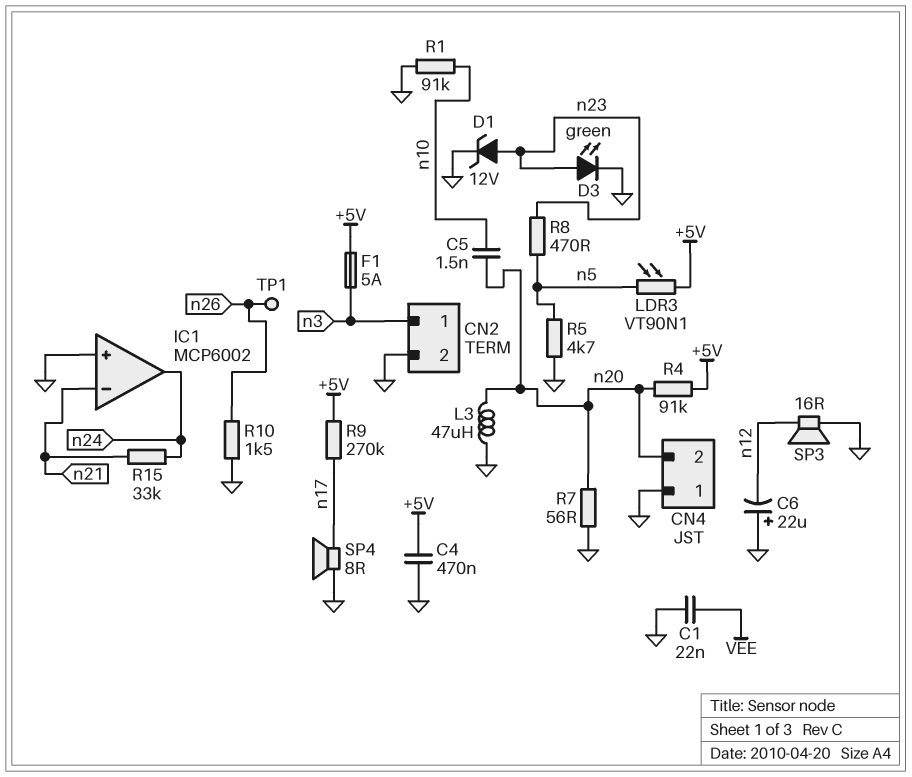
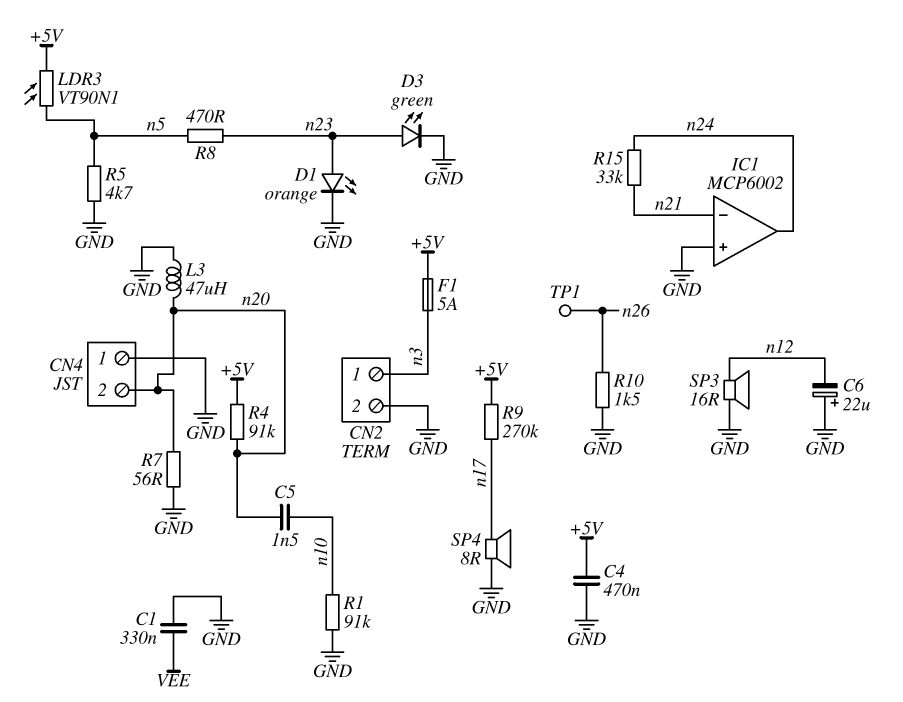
C1: 22nF (GND, VEE) -> 330nF (GND, VEE)
D1: zener 12V (A n23, K GND) -> LED orange (A n23, K GND)

